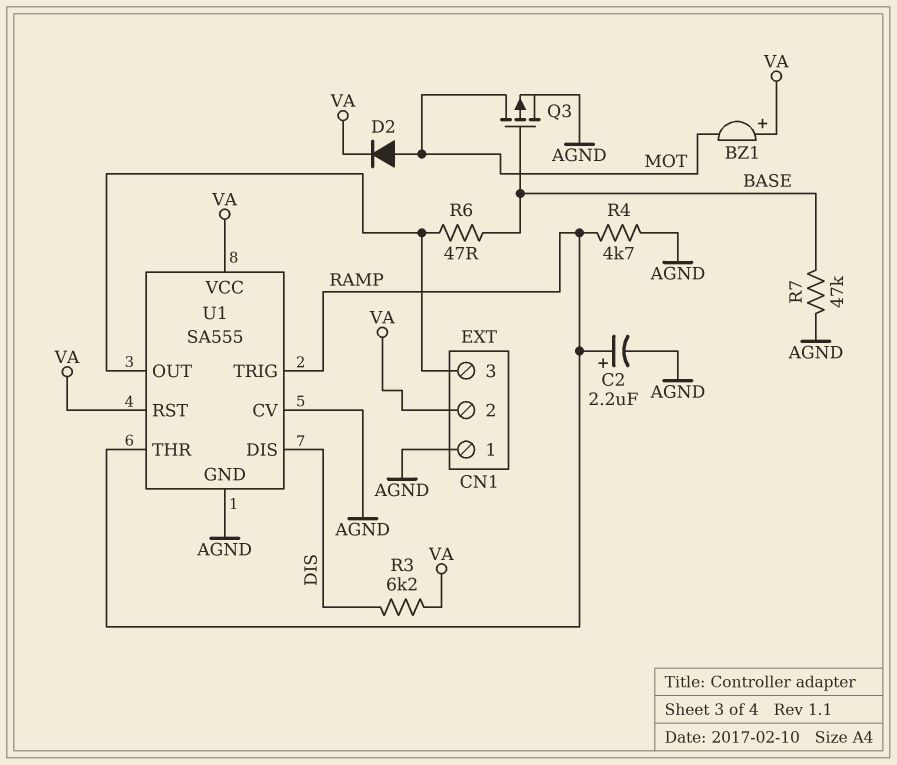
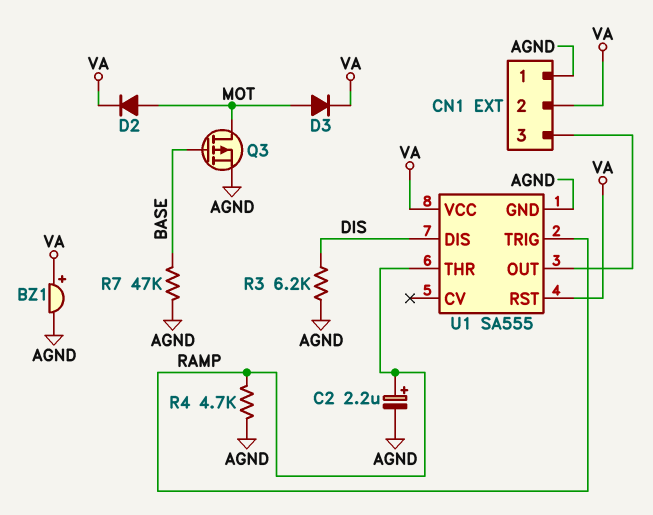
BZ1: buzzer (plus VA, minus MOT) -> buzzer (plus VA, minus AGND)
D3: none -> diode (A MOT, K VA)
R3: 6.2k (DIS, VA) -> 6.2k (AGND, DIS)
R6: 47 (BASE, CN1/3) -> none
U1 pin CV: AGND -> none

